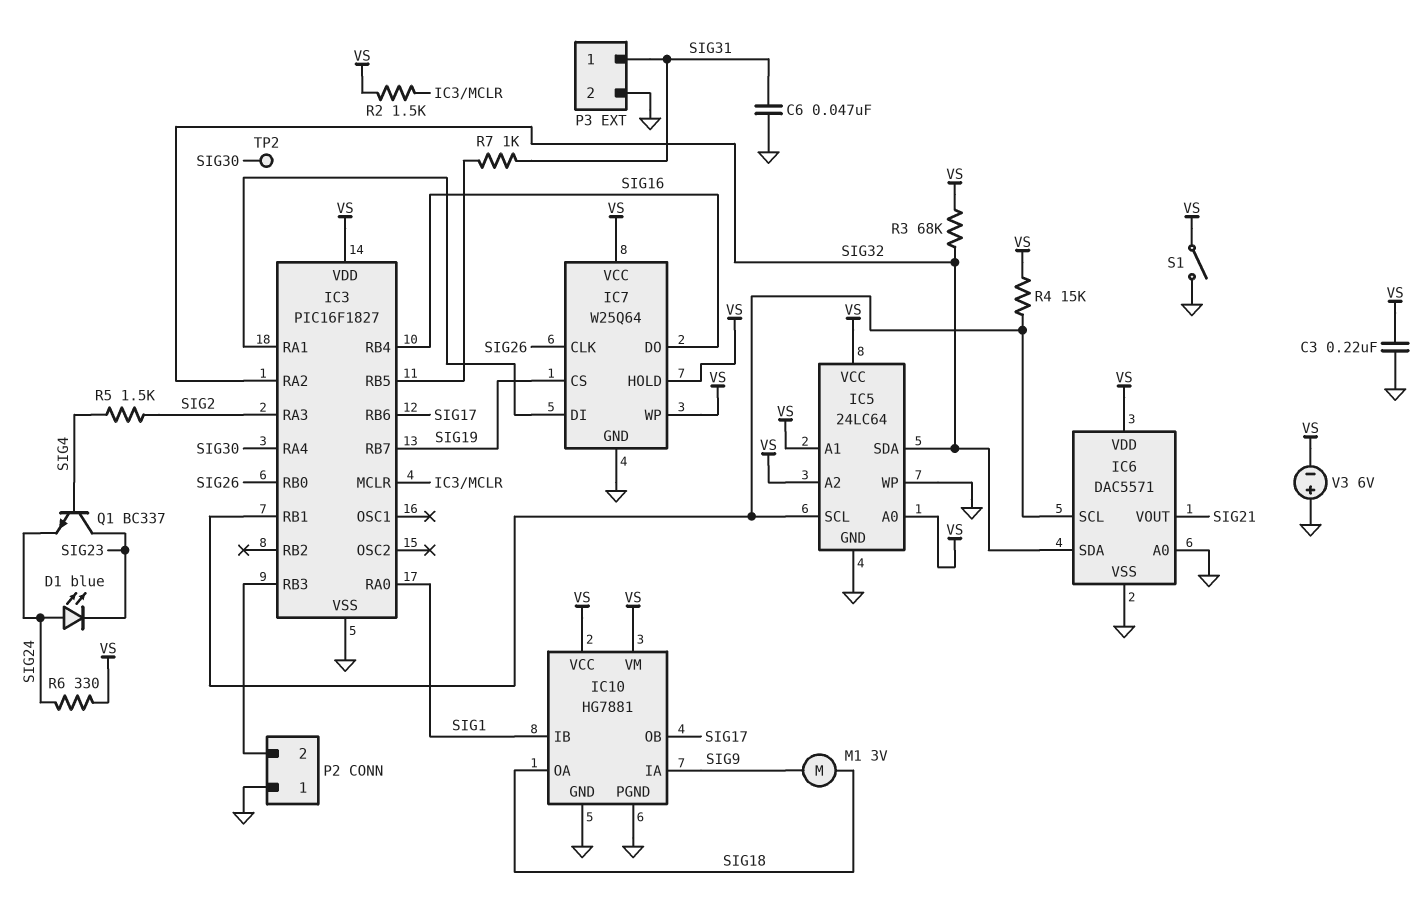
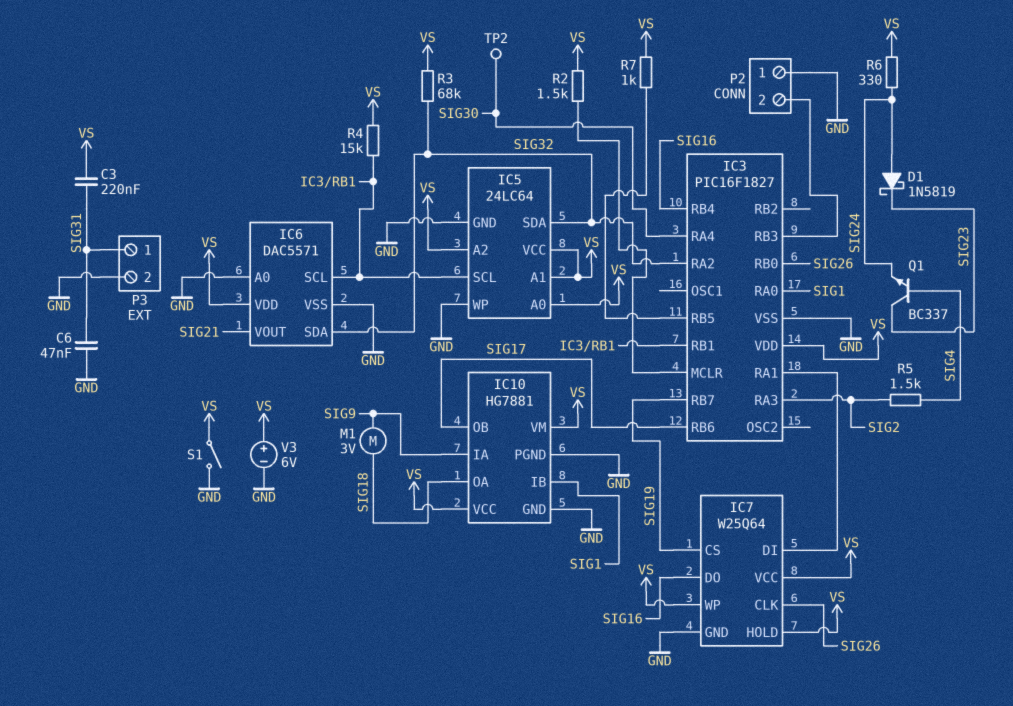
C3: 220nF (GND, VS) -> 220nF (SIG31, VS)
D1: LED blue (A SIG24, K SIG23) -> schottky 1N5819 (A SIG24, K SIG23)
R7: 1k (IC3/RB5, SIG31) -> 1k (IC3/RB5, VS)
V3: 6V (plus GND, minus VS) -> 6V (plus VS, minus GND)

